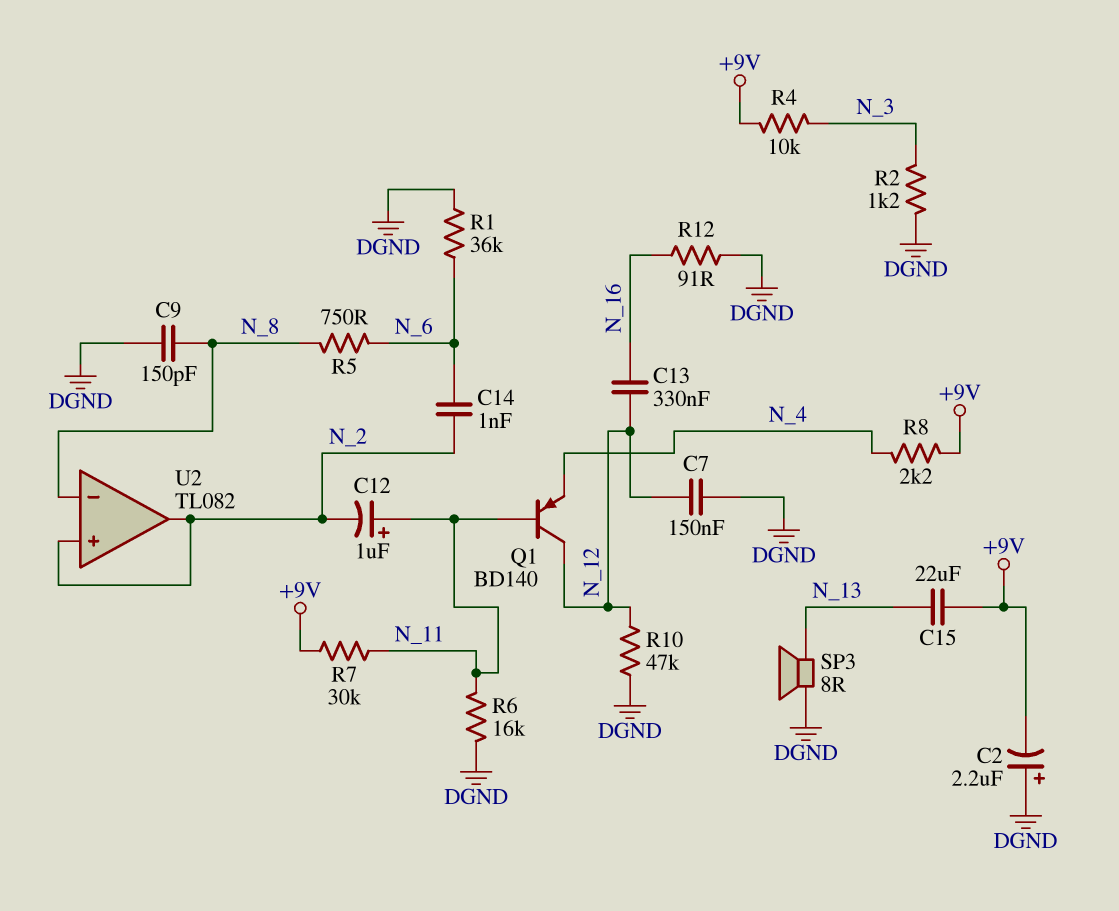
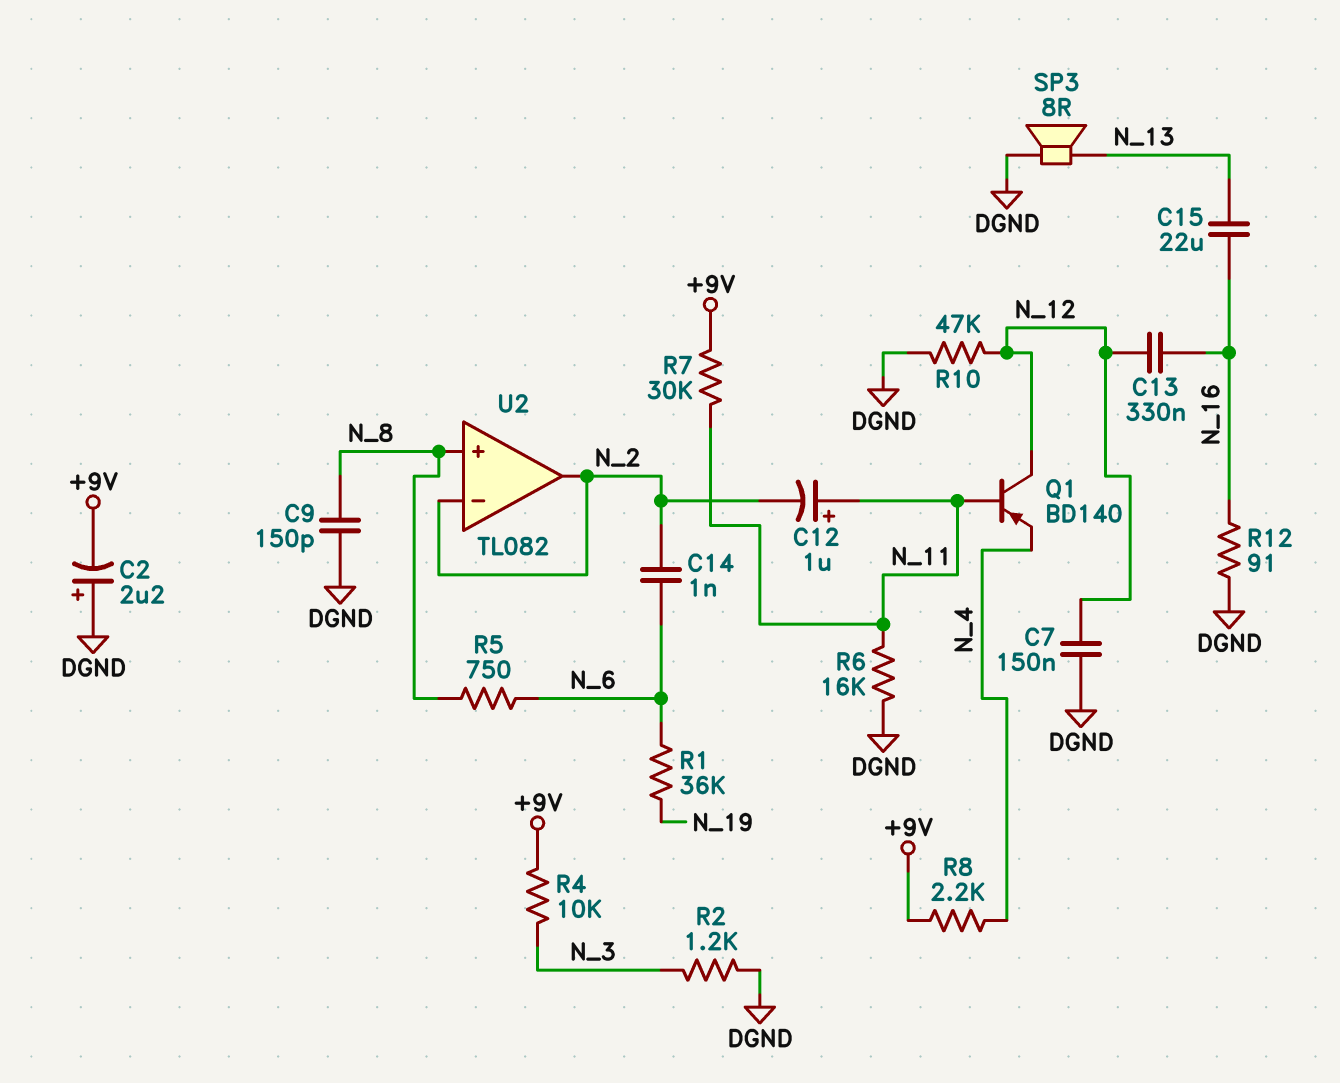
C15: 22uF (+9V, N_13) -> 22uF (N_13, N_16)
R1: 36k (DGND, N_6) -> 36k (N_6, N_19)
U2 pin in+: N_2 -> N_8
U2 pin in-: N_8 -> N_2

